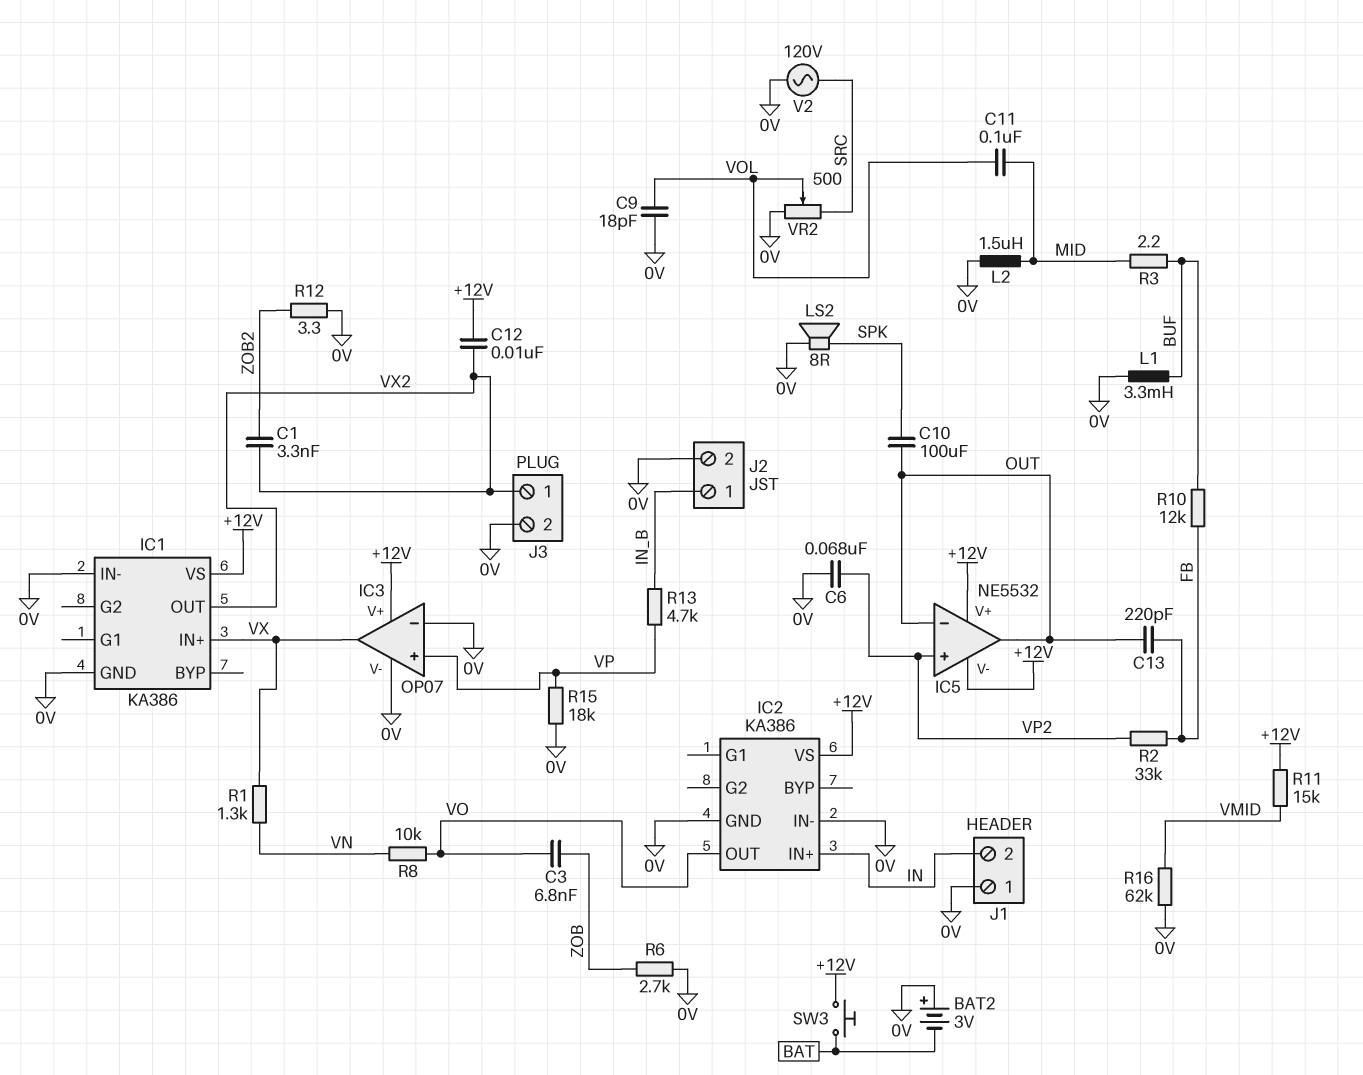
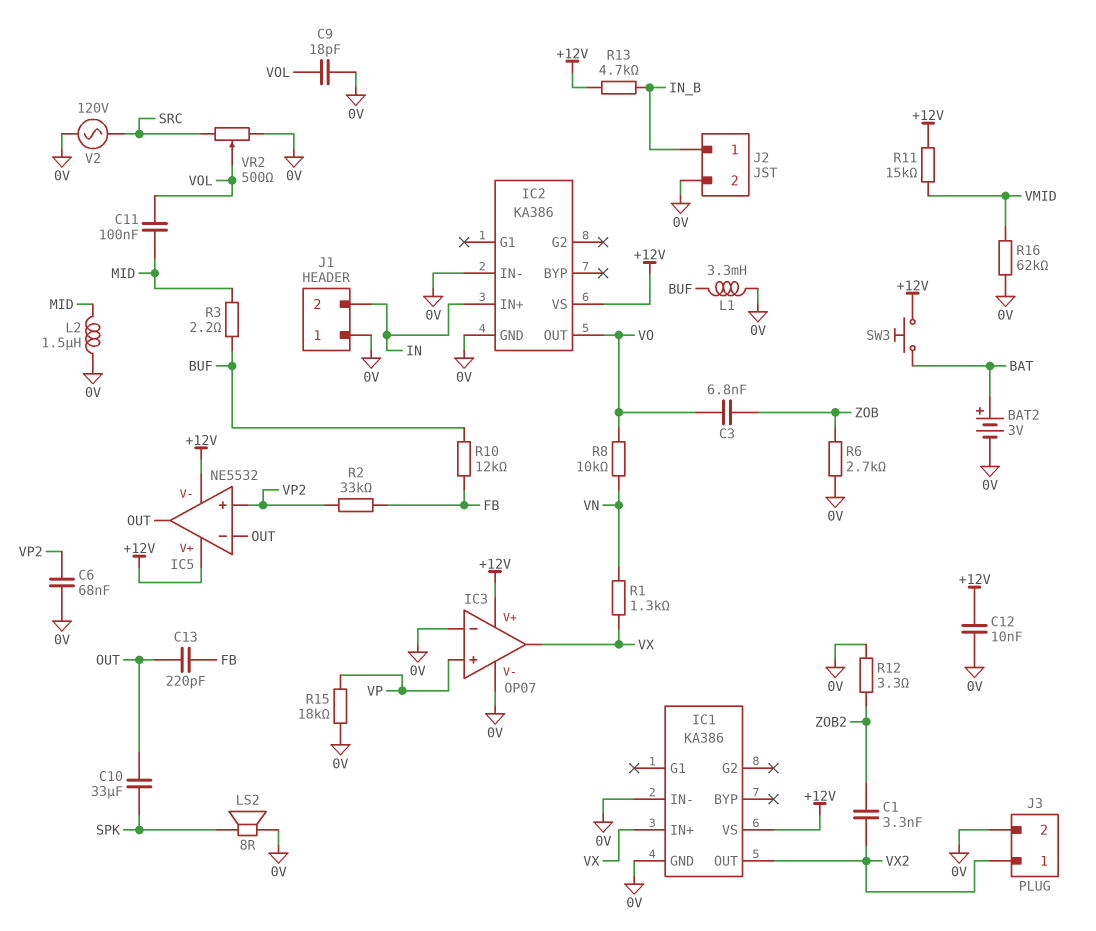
BAT2: 3V (plus 0V, minus BAT) -> 3V (plus BAT, minus 0V)
C10: 100uF (OUT, SPK) -> 33uF (OUT, SPK)
C12: 10nF (+12V, VX2) -> 10nF (+12V, 0V)
R13: 4.7k (IN_B, VP) -> 4.7k (+12V, IN_B)

